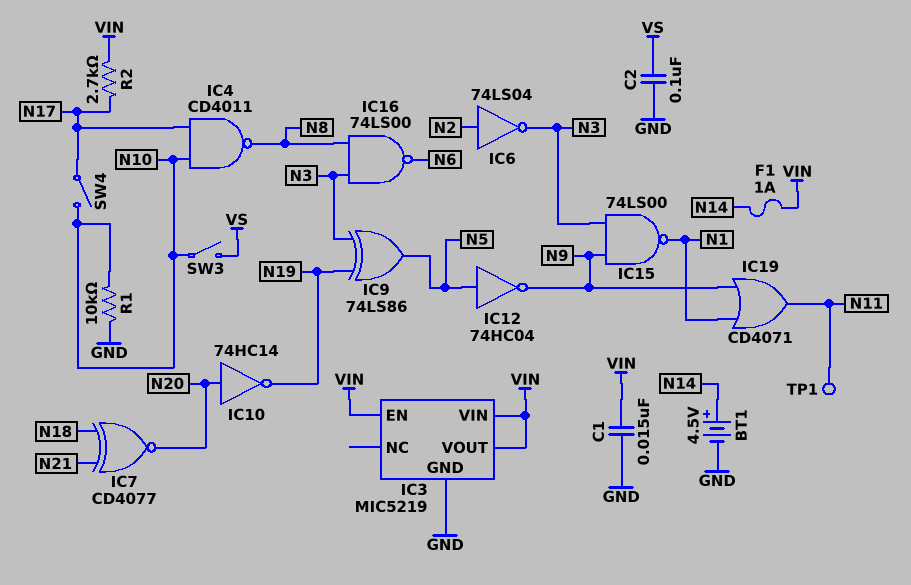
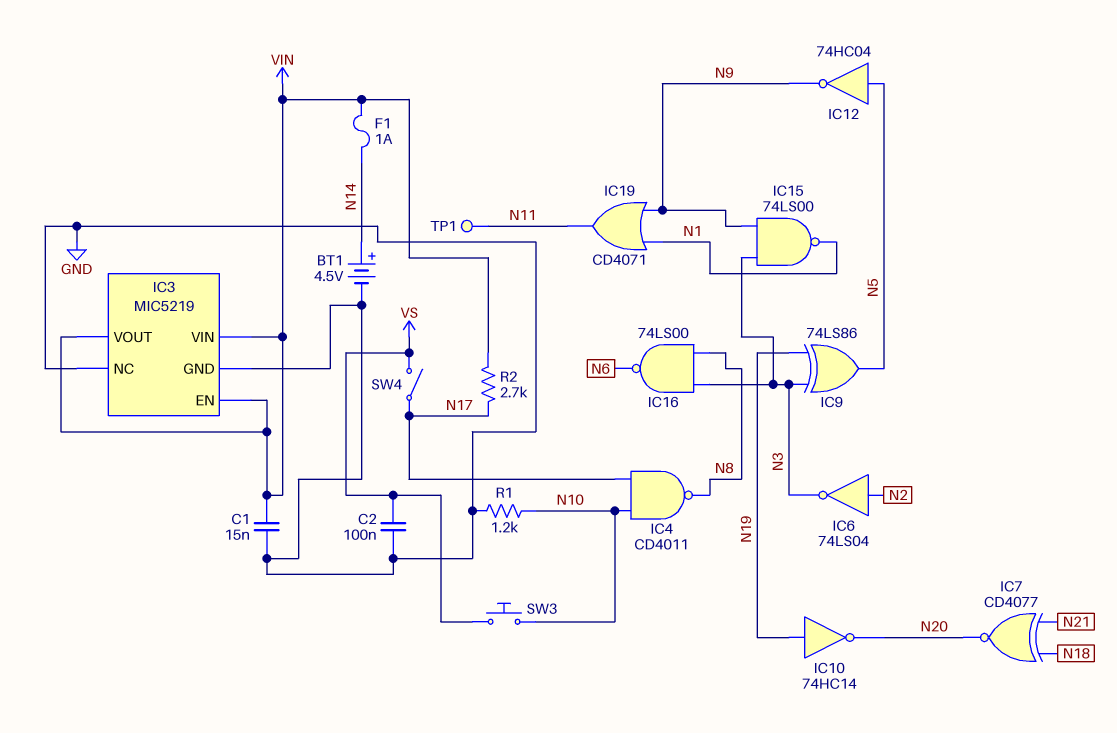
IC3 pin NC: none -> GND
IC10: NOT 74HC14 (in N20, out N19) -> NOT 74HC14 (in N19, out N20)
R1: 10k (GND, N10) -> 1.2k (GND, N10)
SW3: switch (N10, VS) -> button (N10, VS)
SW4: switch (N10, N17) -> switch (N17, VS)

